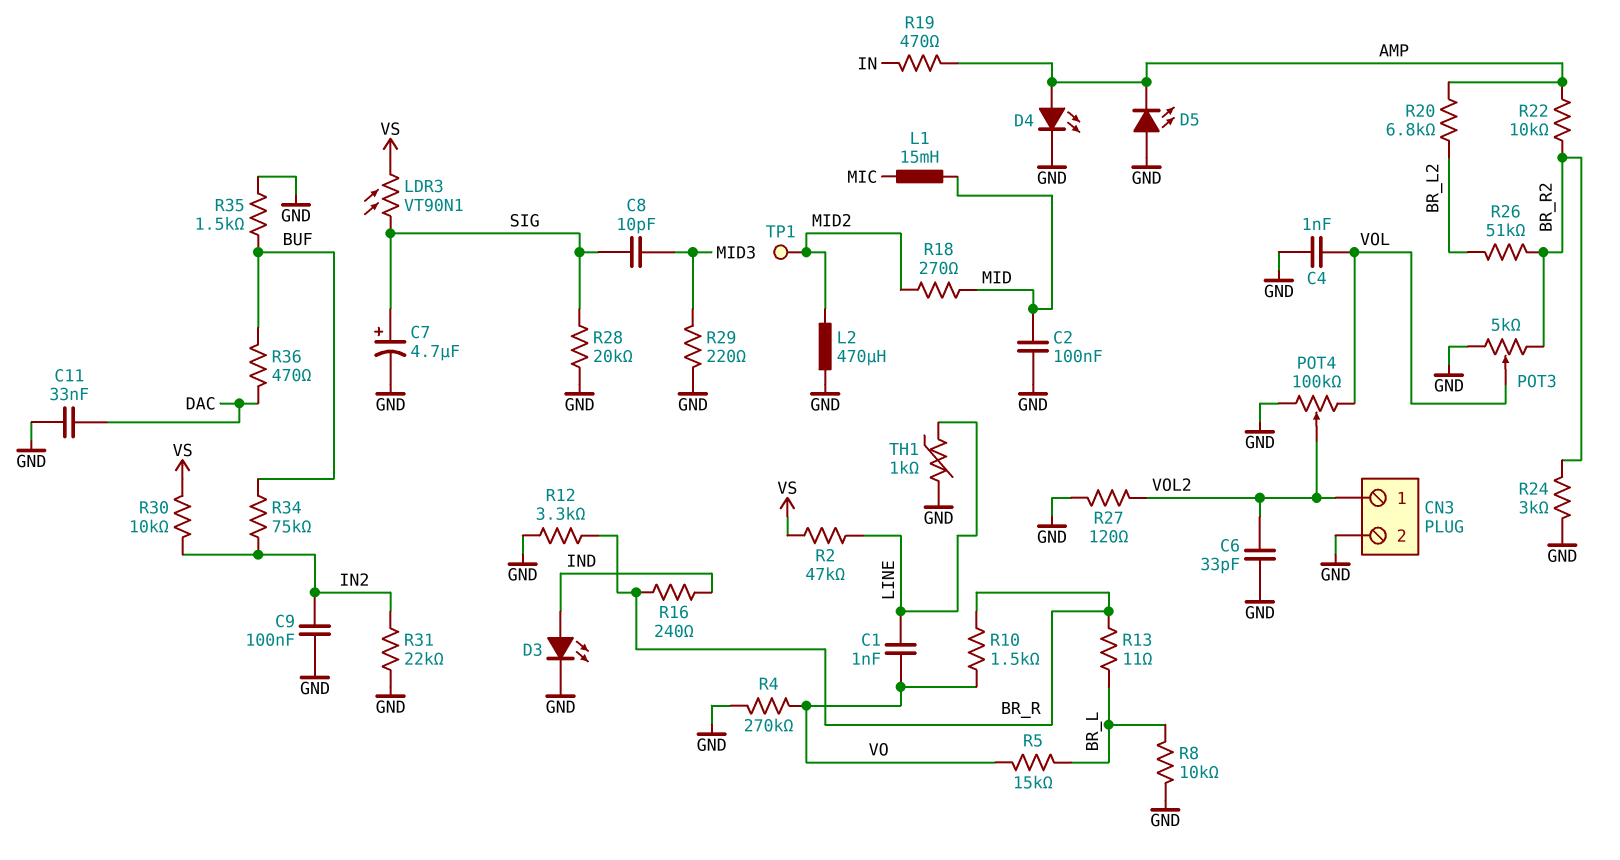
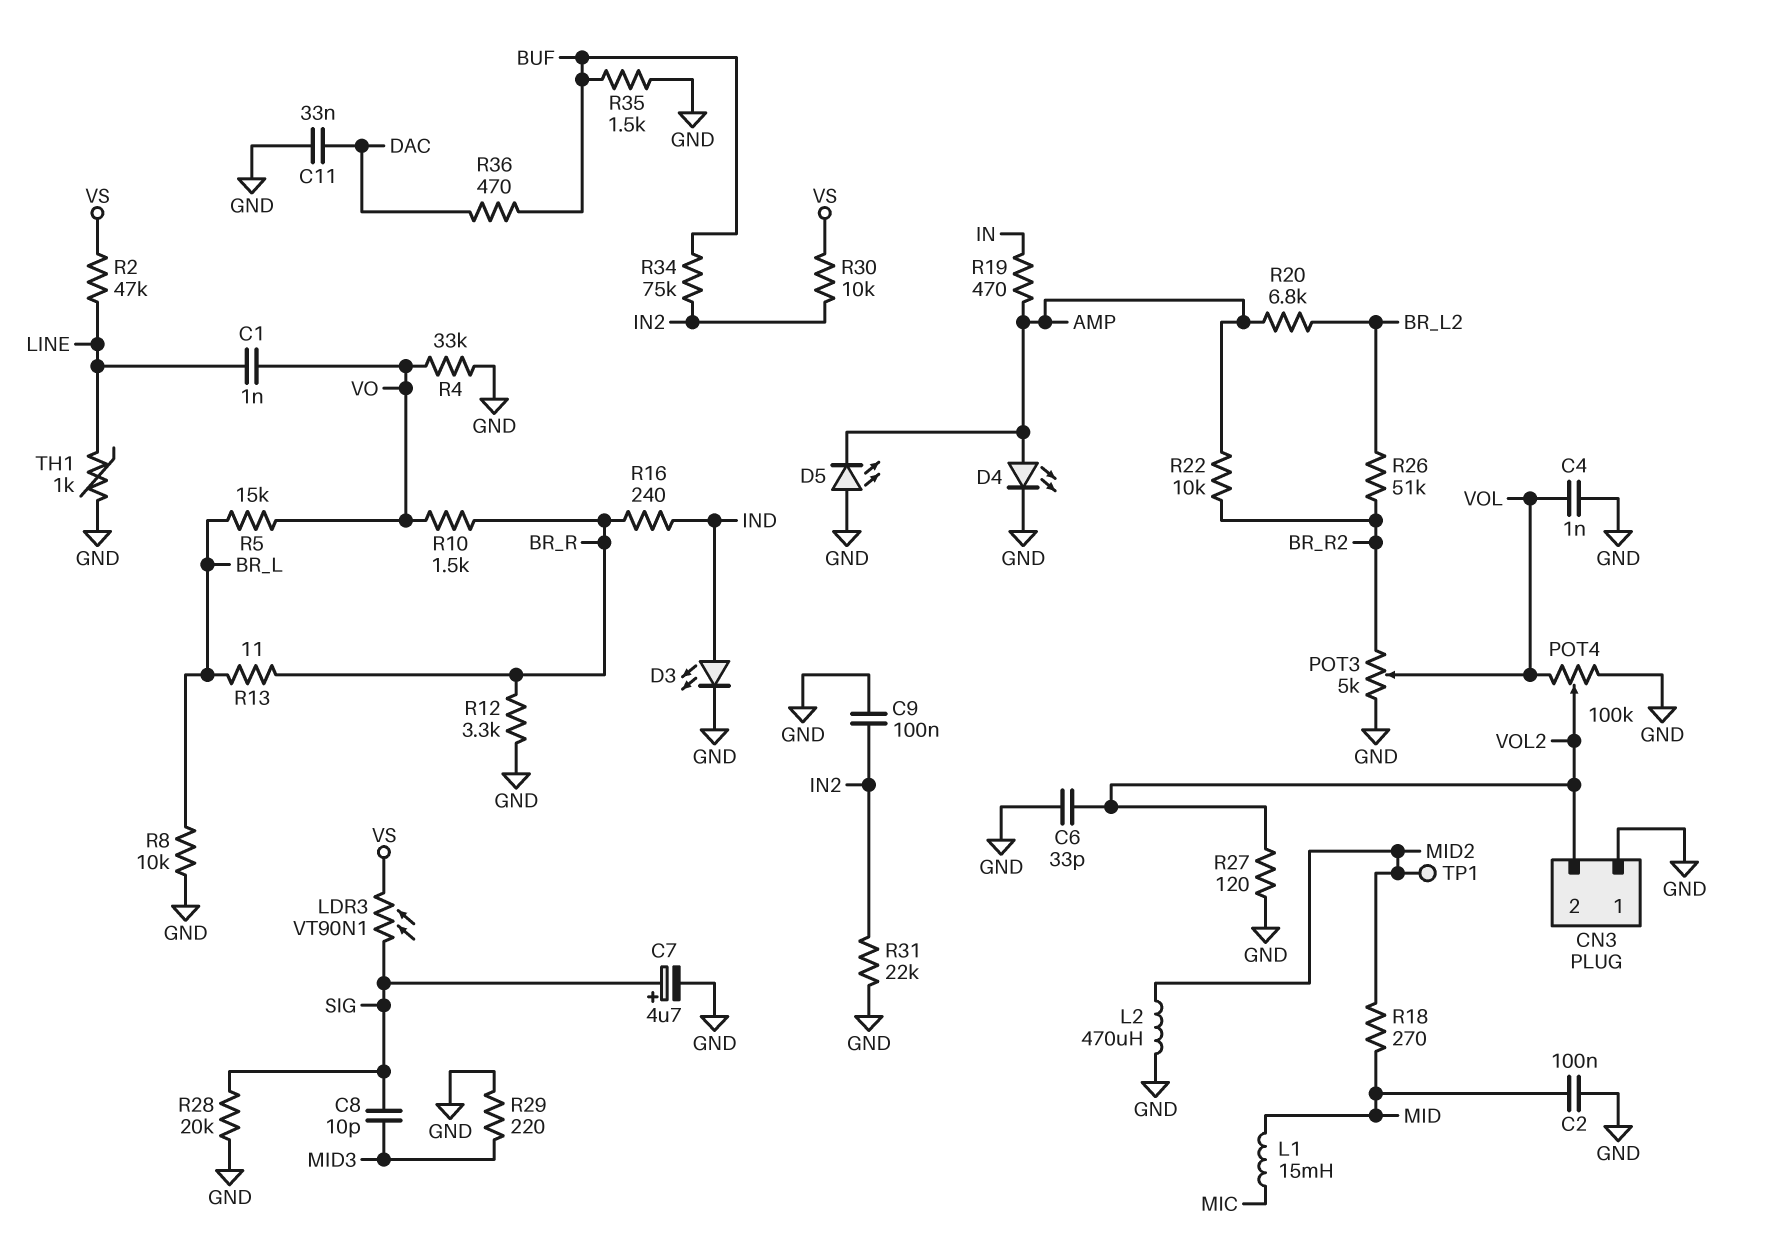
CN3 pin 1: VOL2 -> GND
CN3 pin 2: GND -> VOL2
R4: 270k (GND, VO) -> 33k (GND, VO)
R24: 3k (BR_R2, GND) -> none

